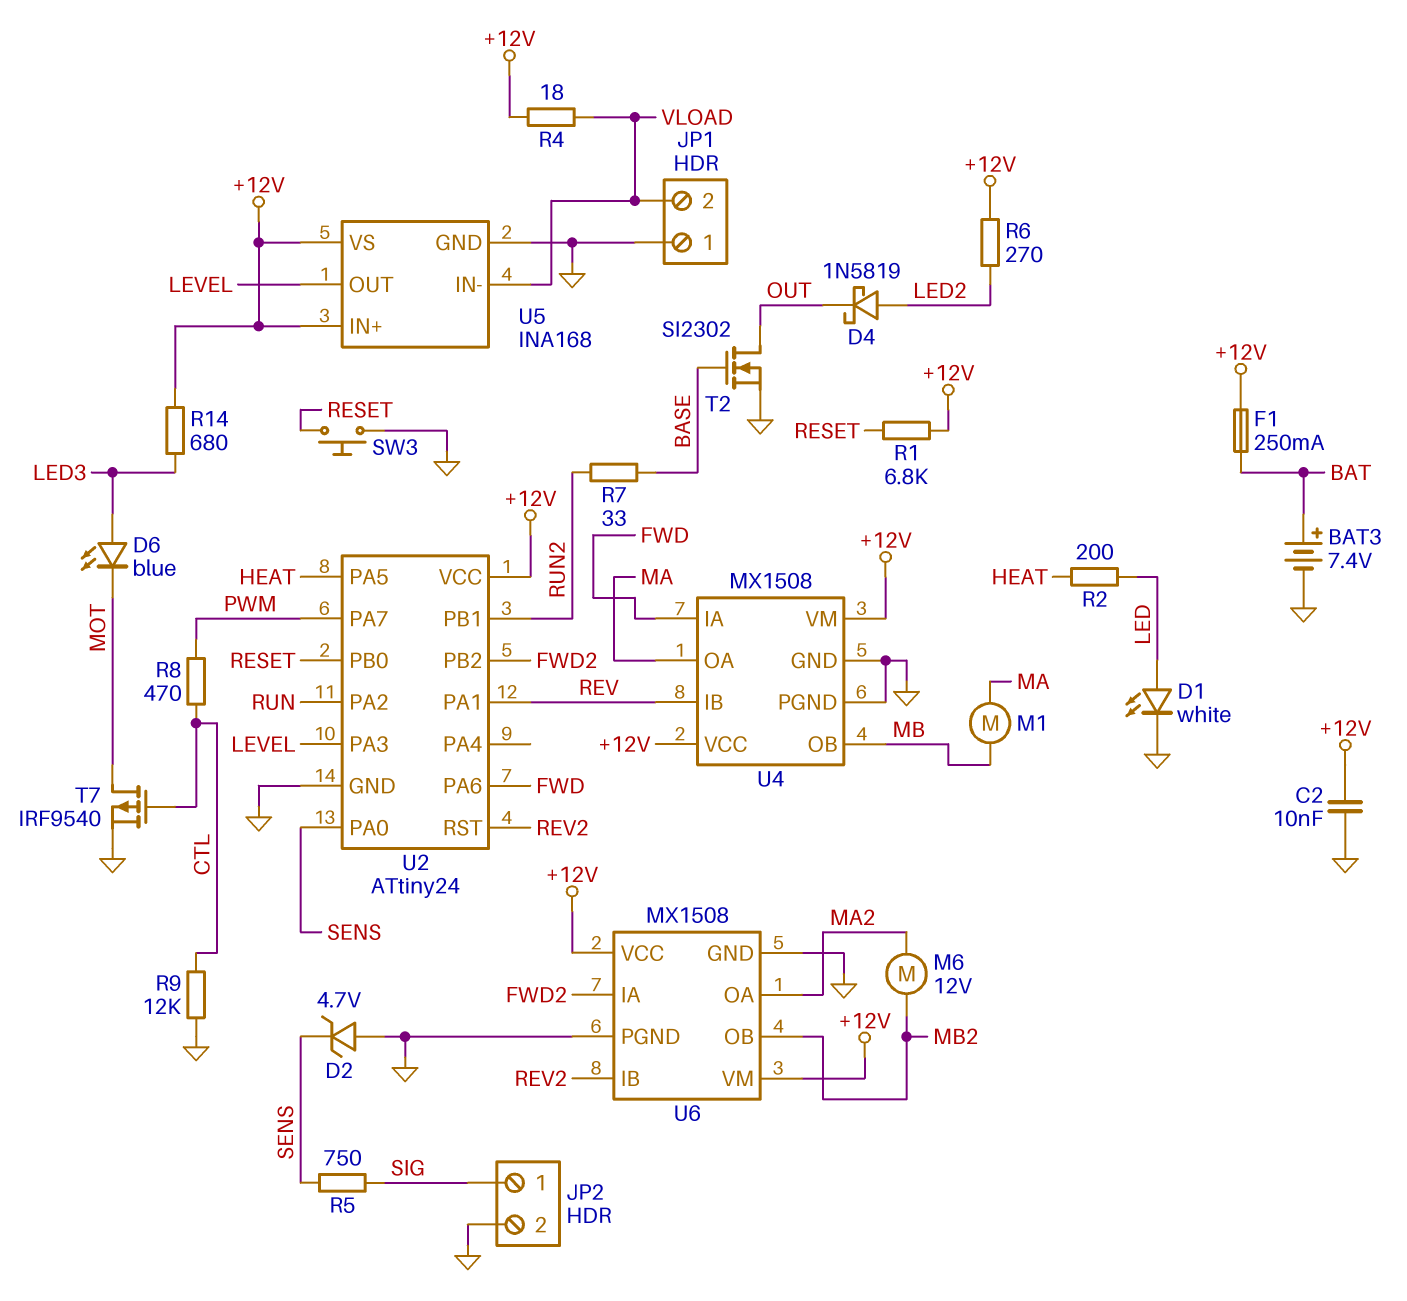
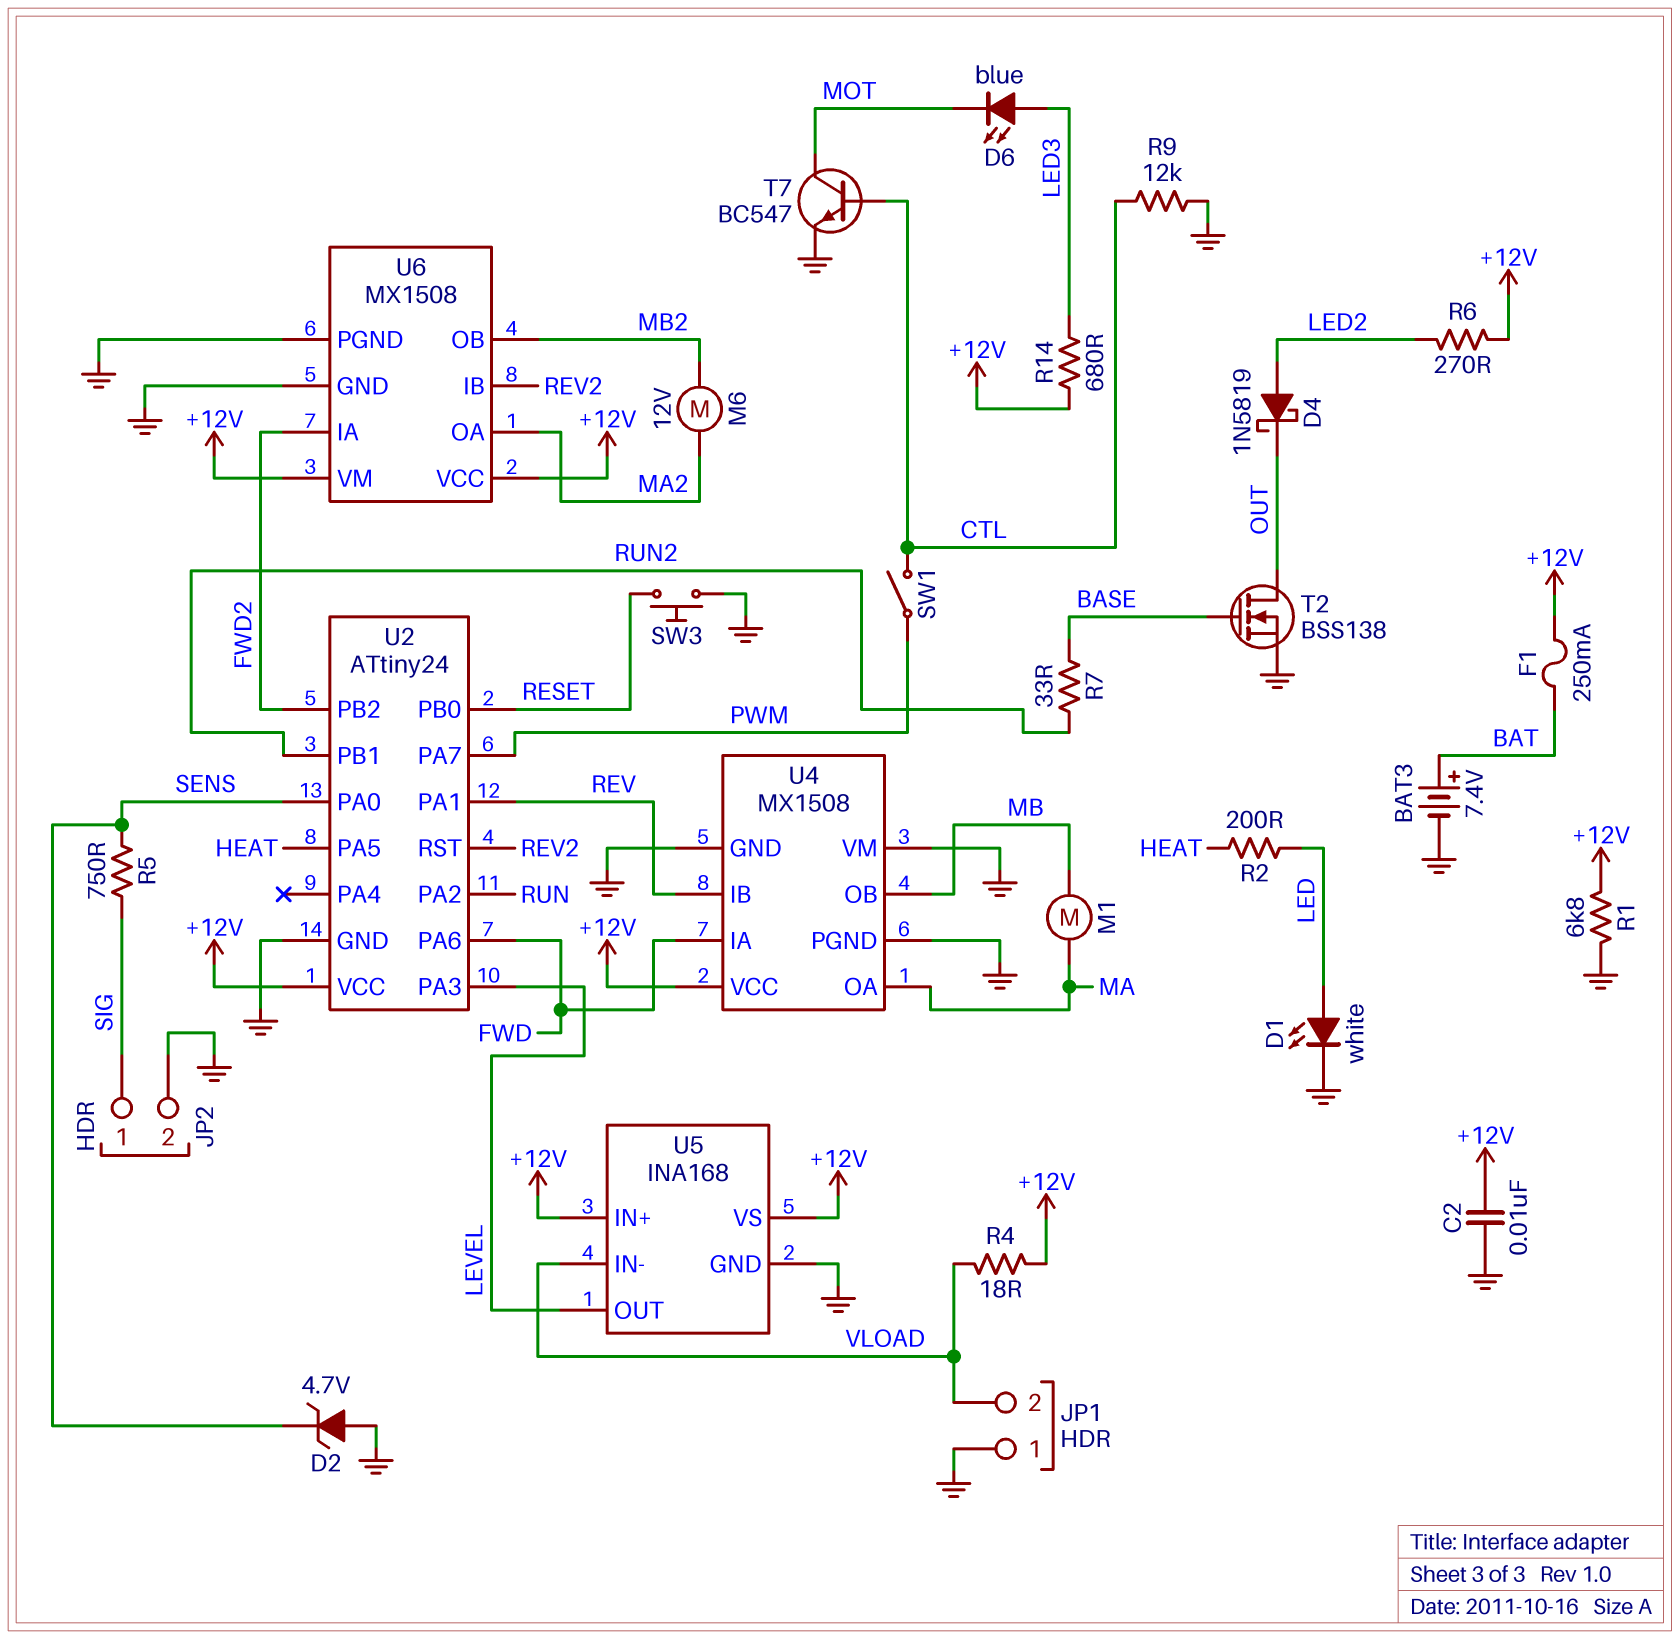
R1: 6.8k (+12V, RESET) -> 6.8k (+12V, GND)
R8: 470 (CTL, PWM) -> none
SW1: none -> switch (CTL, PWM)
T2: NMOS SI2302 (G BASE, D OUT, S GND) -> NMOS BSS138 (G BASE, D OUT, S GND)
T7: PMOS IRF9540 (G CTL, D MOT, S GND) -> NPN BC547 (B CTL, C MOT, E GND)
U4 pin VM: +12V -> GND

